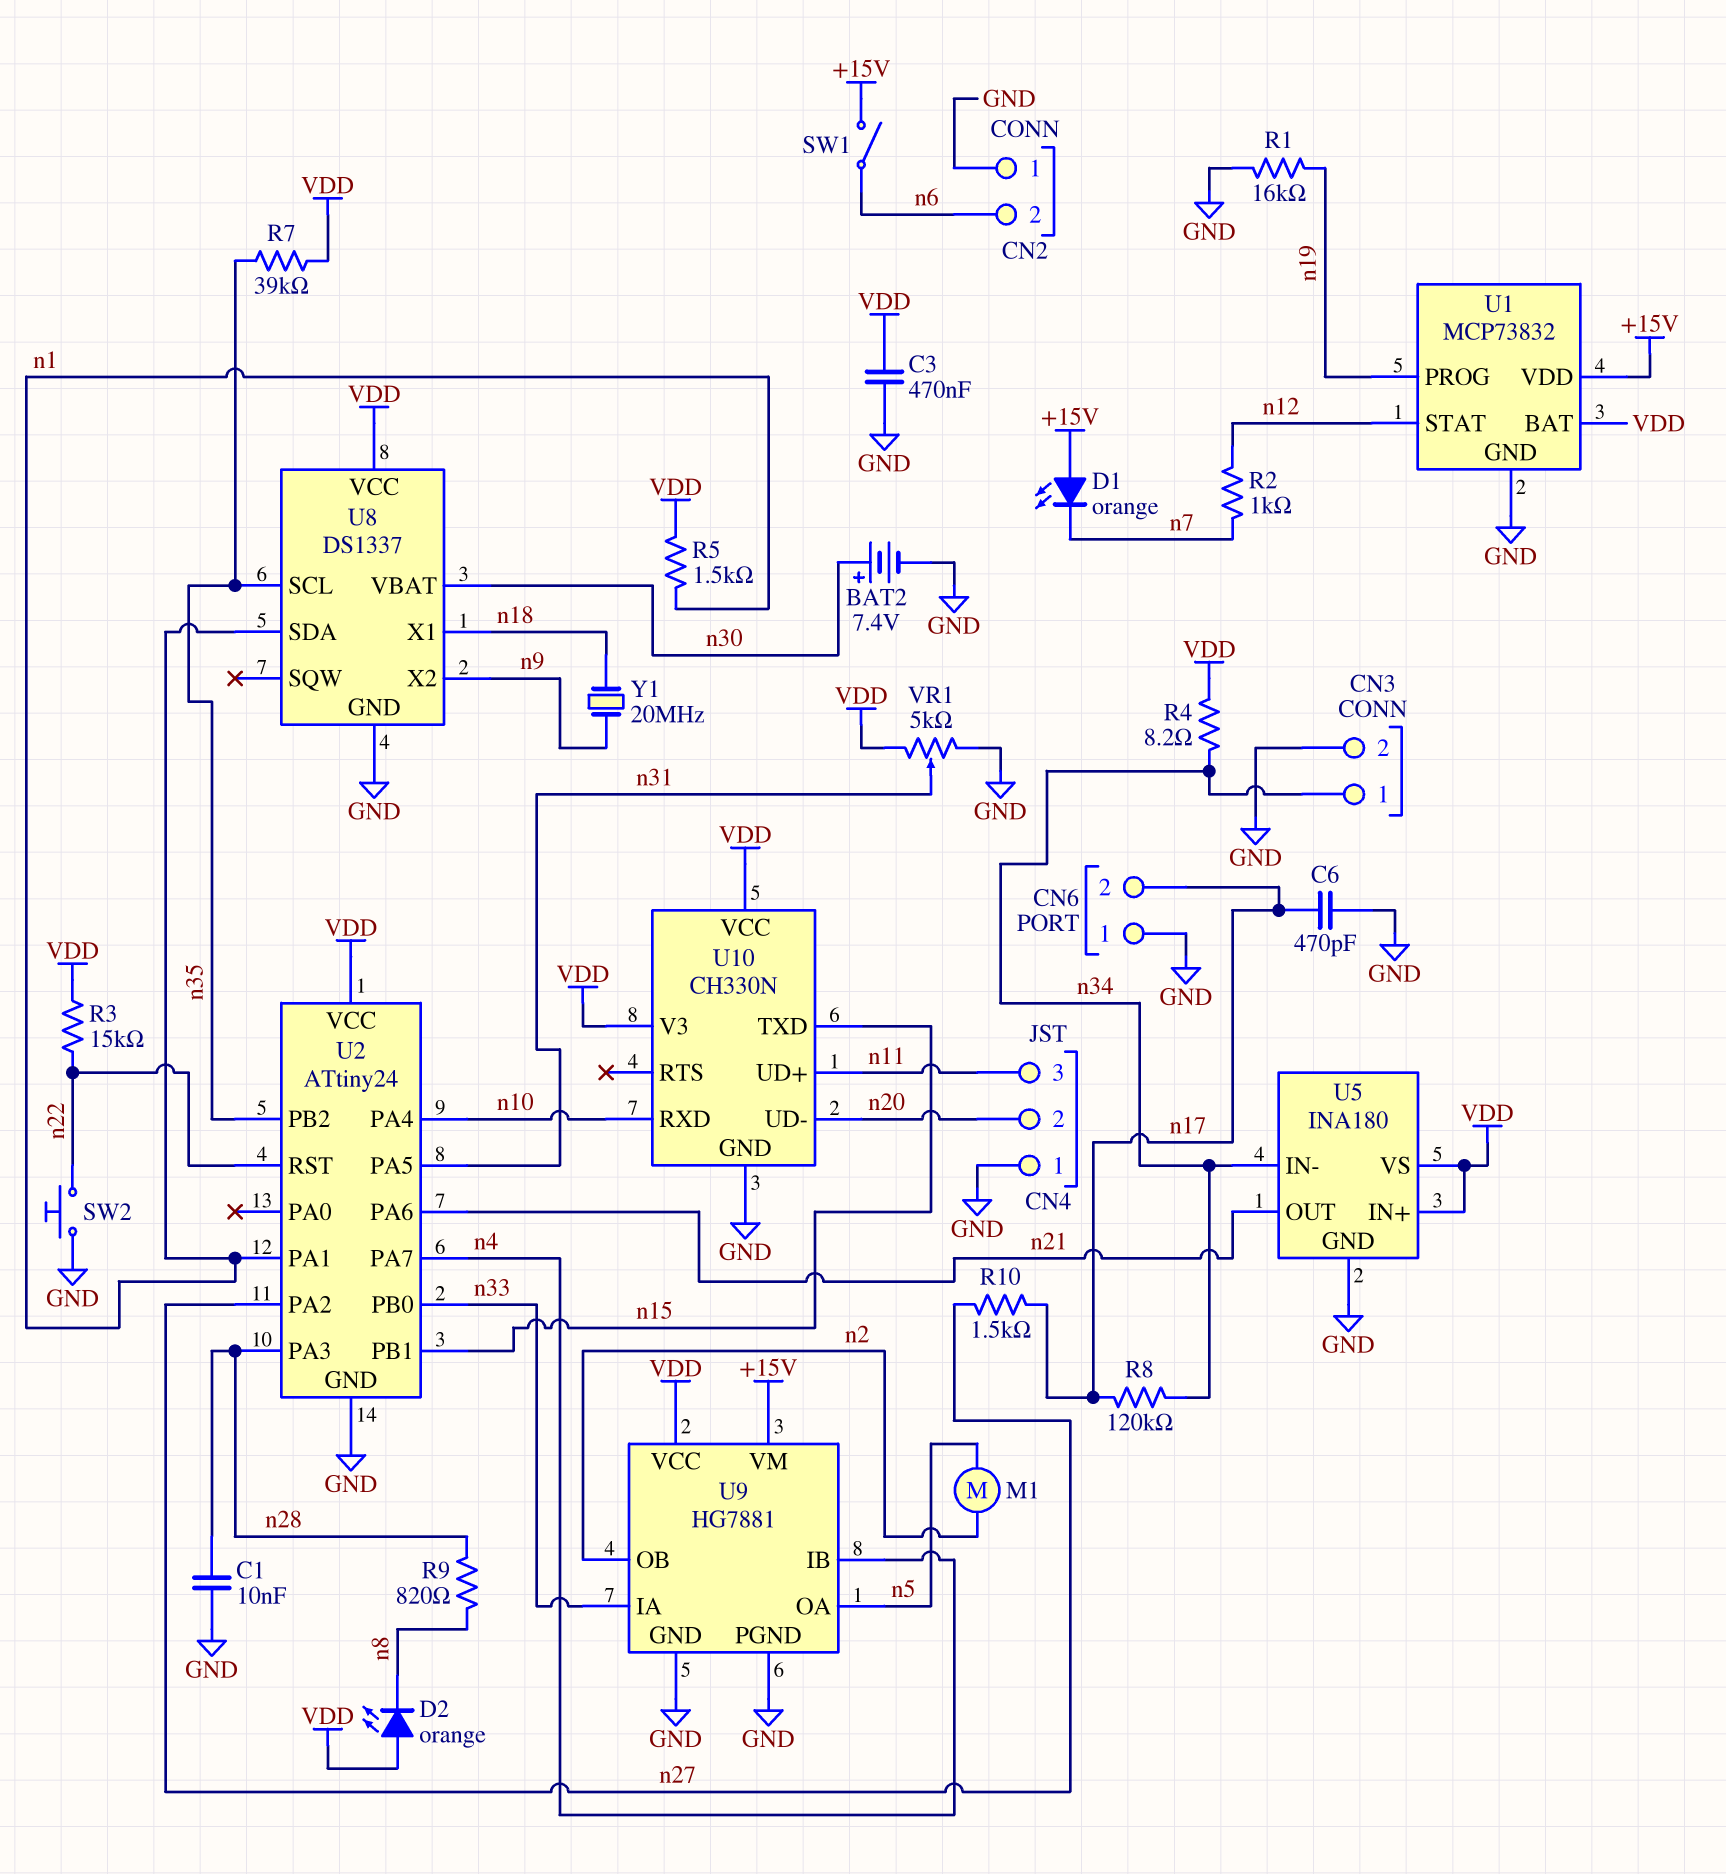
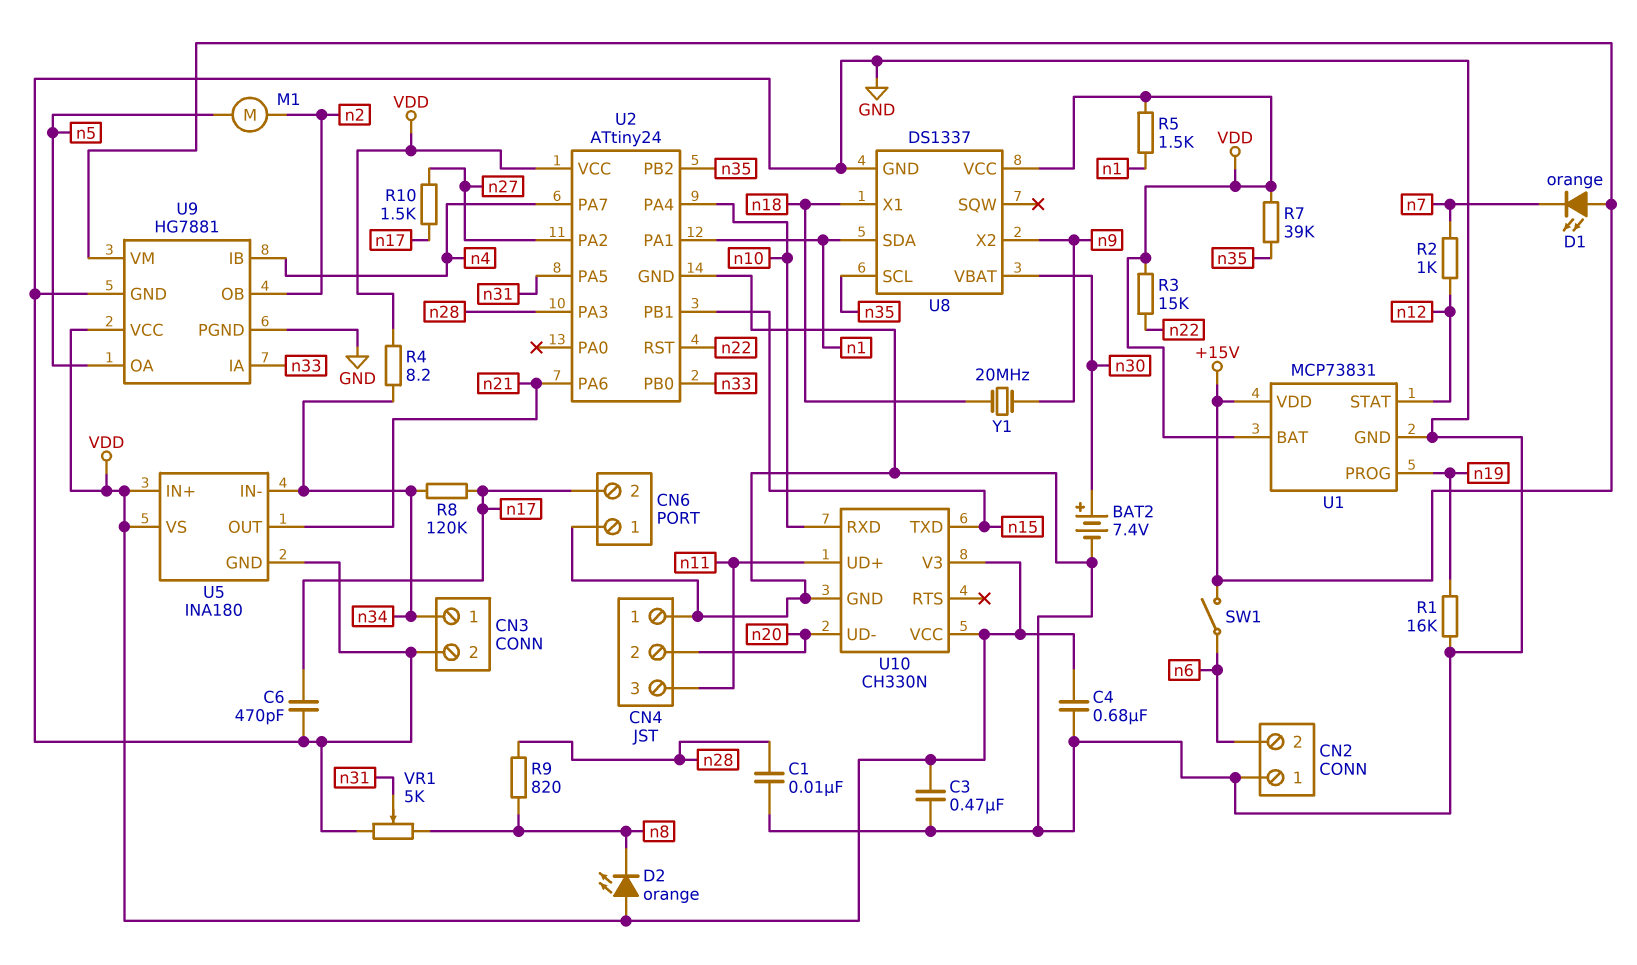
C4: none -> 680nF (GND, VDD)
SW2: button (GND, n22) -> none
U1: MCP73832 -> MCP73831
VR1: 5k (GND, VDD, wiper n31) -> 5k (GND, n8, wiper n31)

